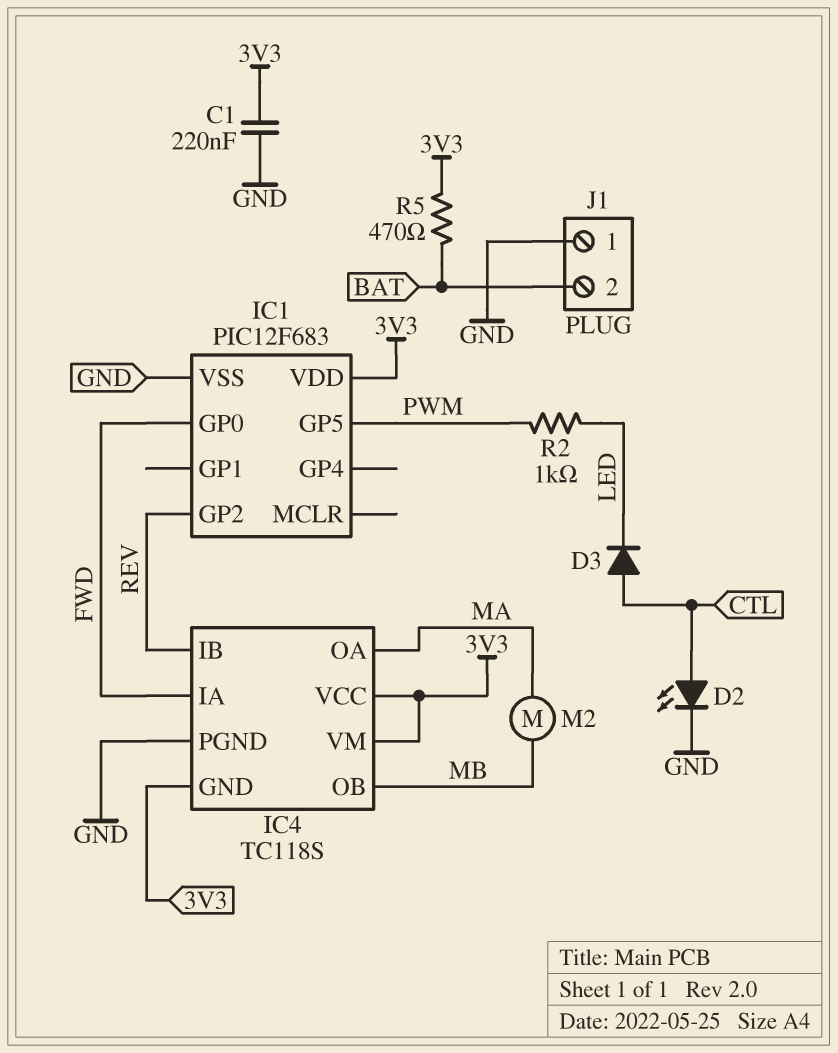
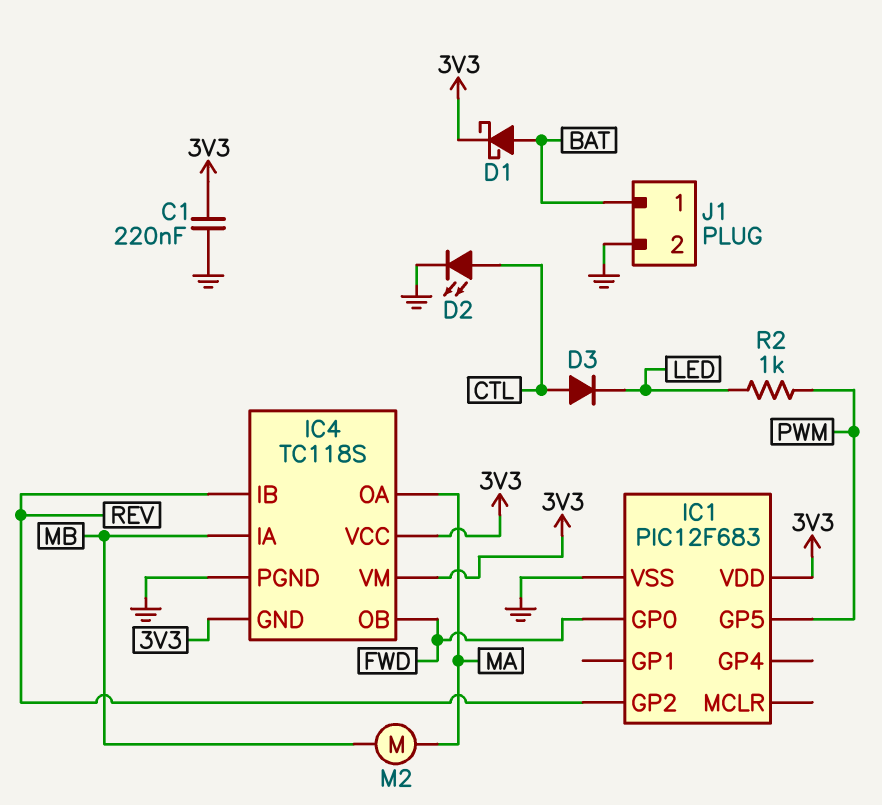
D1: none -> schottky (A BAT, K 3V3)
IC4 pin IA: FWD -> MB
IC4 pin OB: MB -> FWD
J1 pin 1: GND -> BAT
J1 pin 2: BAT -> GND
R5: 470 (3V3, BAT) -> none

